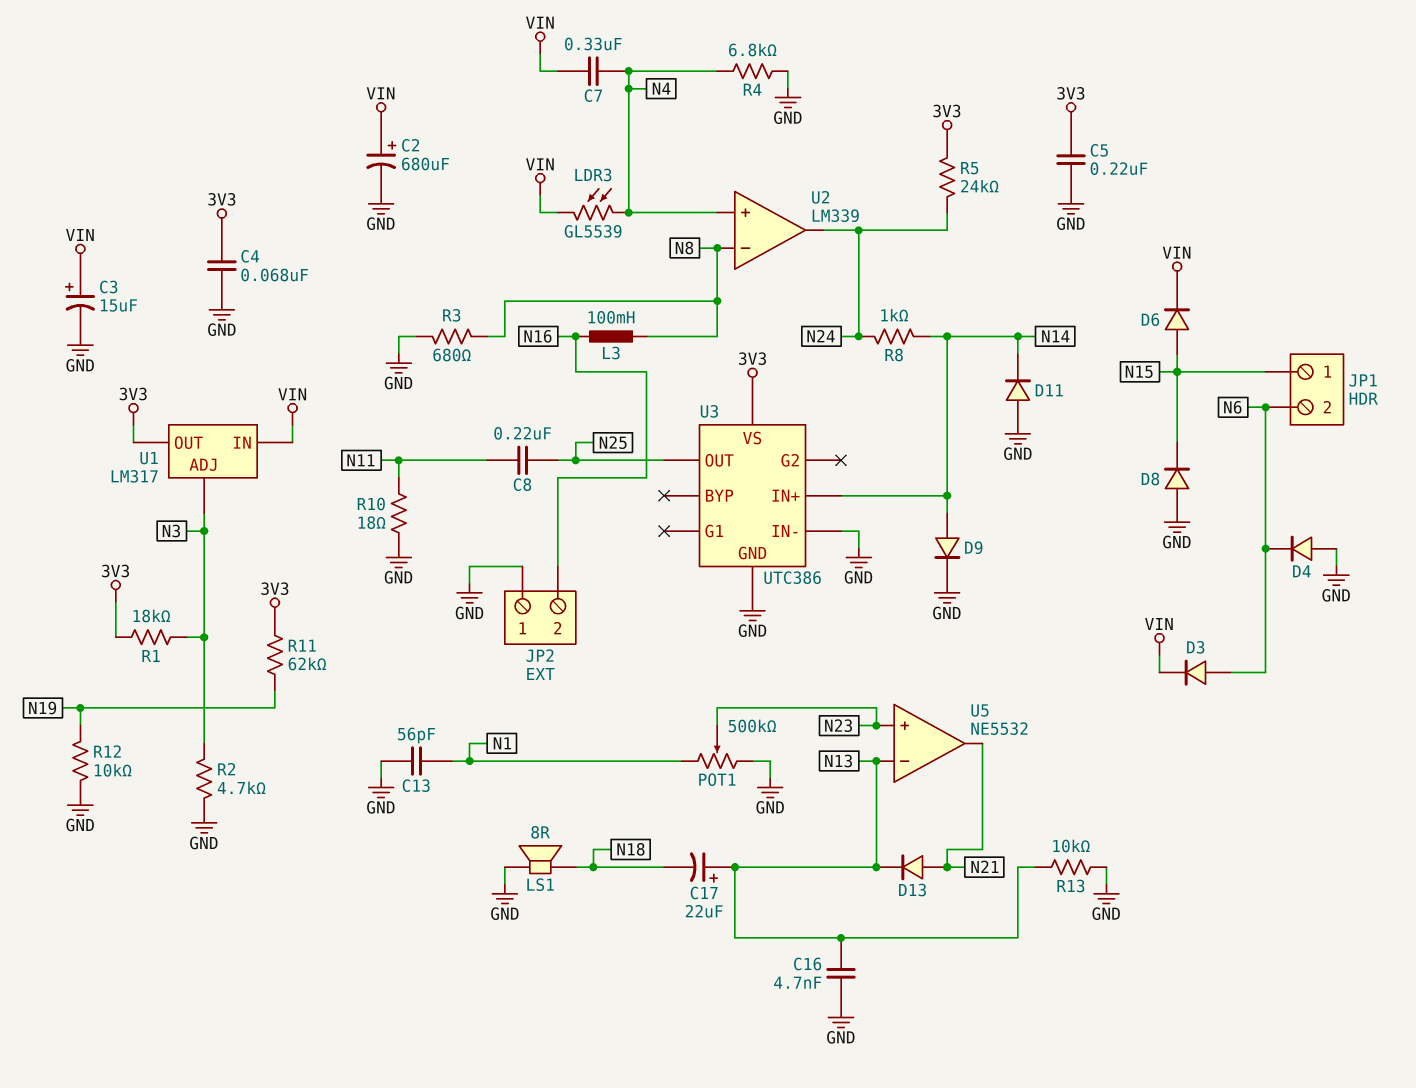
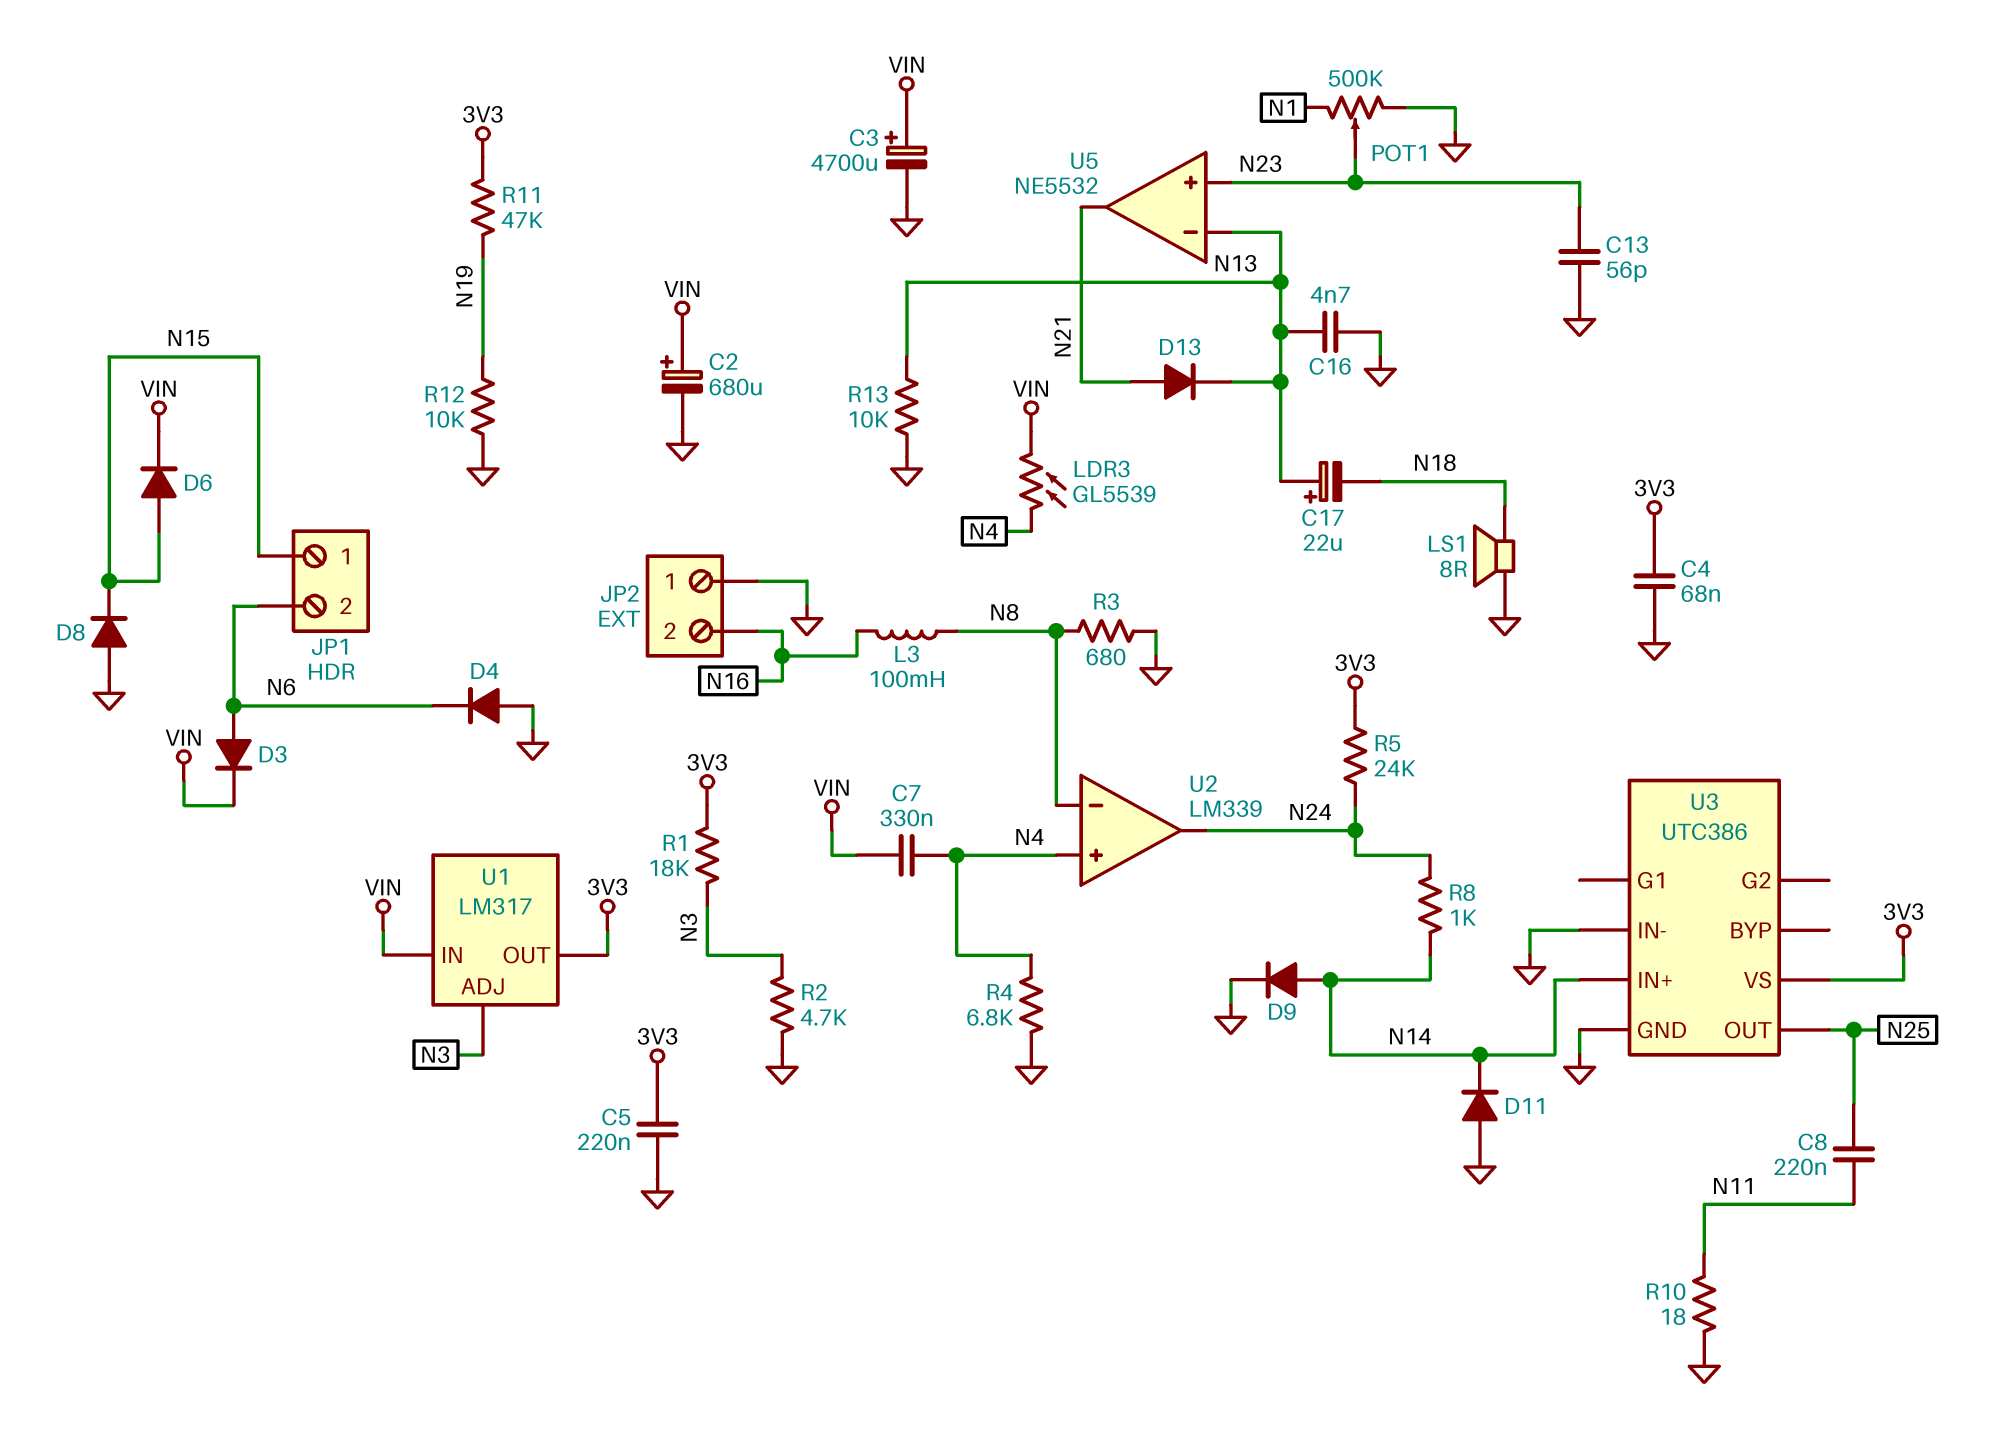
C3: 15uF (plus VIN, minus GND) -> 4700uF (plus VIN, minus GND)
C13: 56pF (GND, N1) -> 56pF (GND, N23)
R11: 62k (3V3, N19) -> 47k (3V3, N19)

